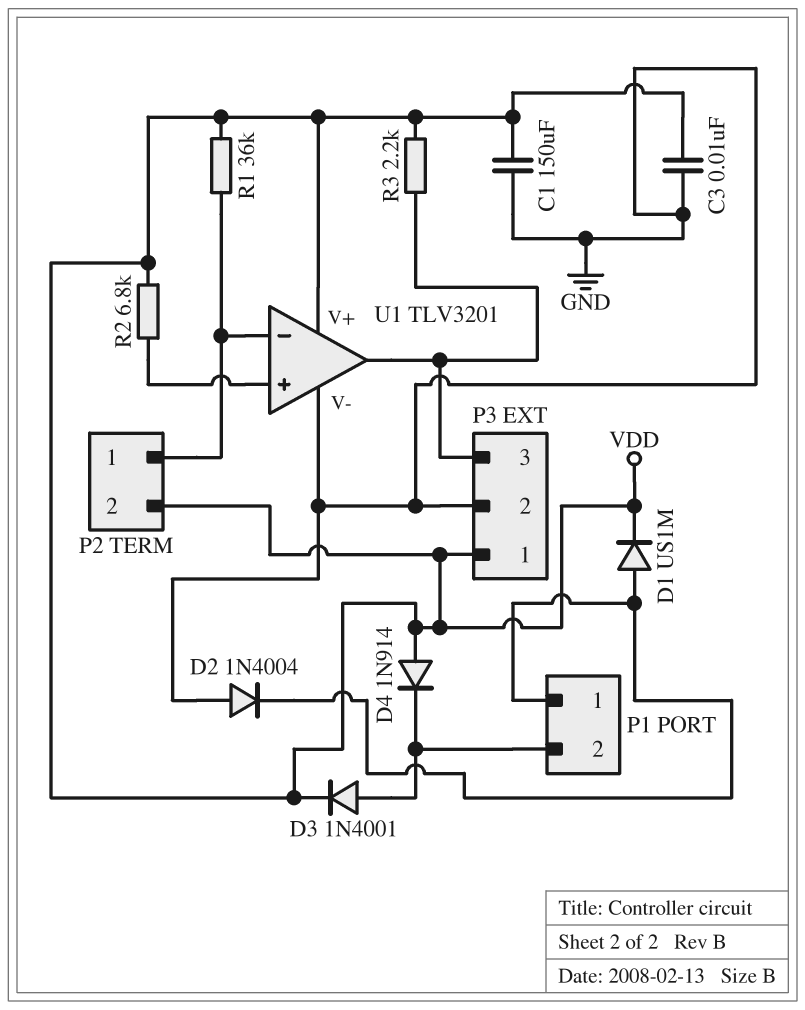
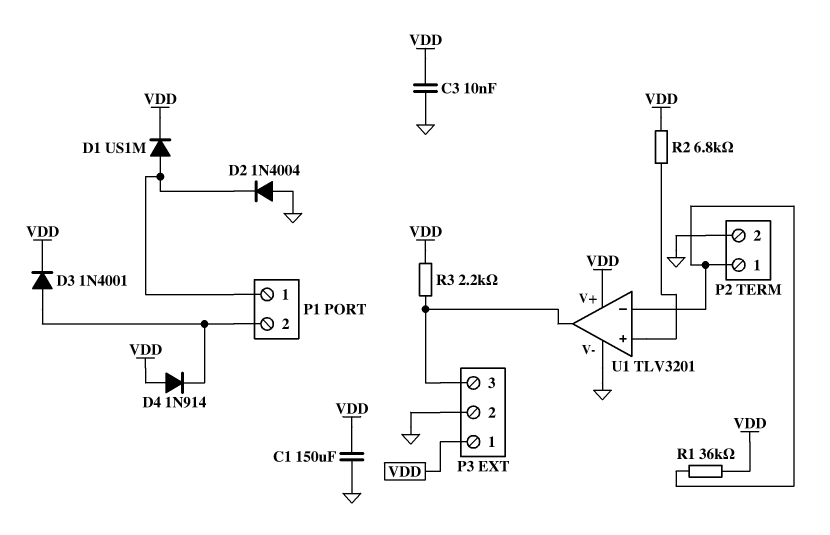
P2 pin 2: VDD -> GND

